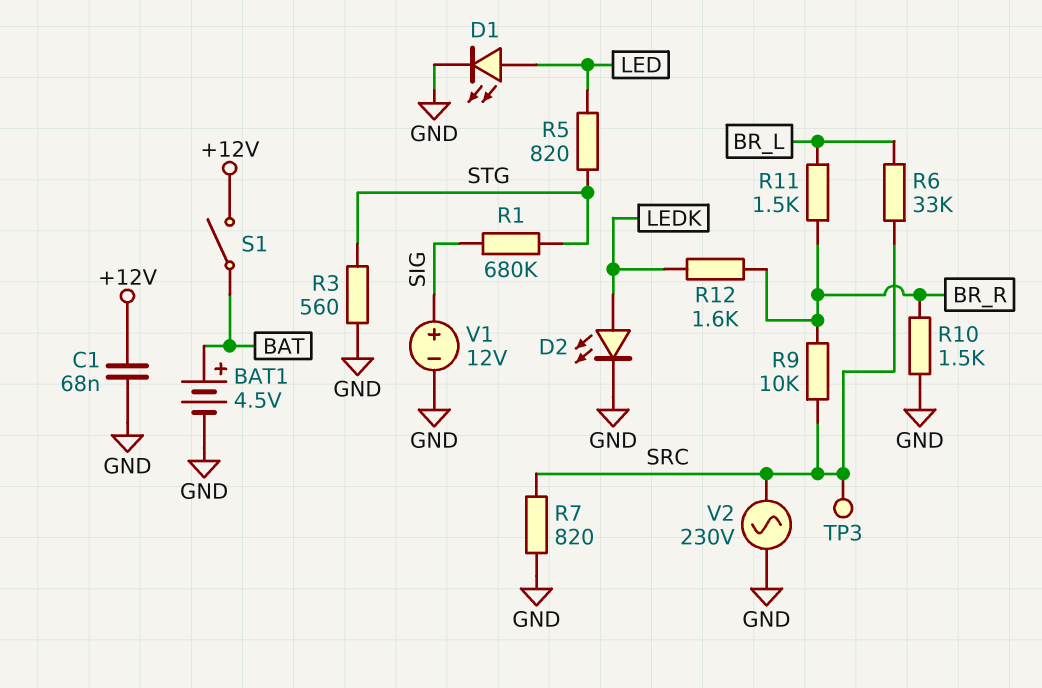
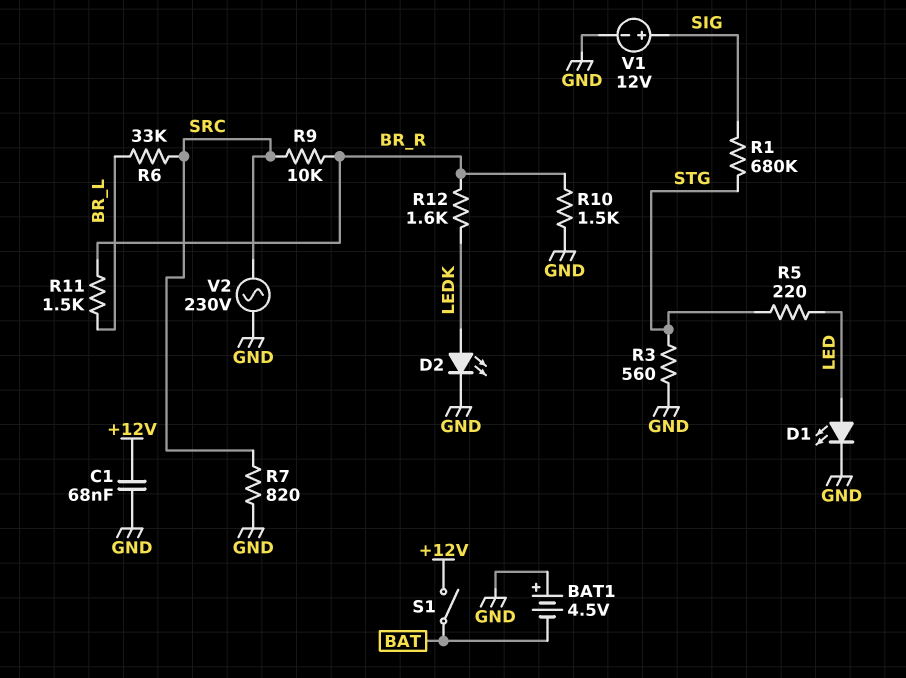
BAT1: 4.5V (plus BAT, minus GND) -> 4.5V (plus GND, minus BAT)
R5: 820 (LED, STG) -> 220 (LED, STG)
TP3: test point (SRC) -> none

